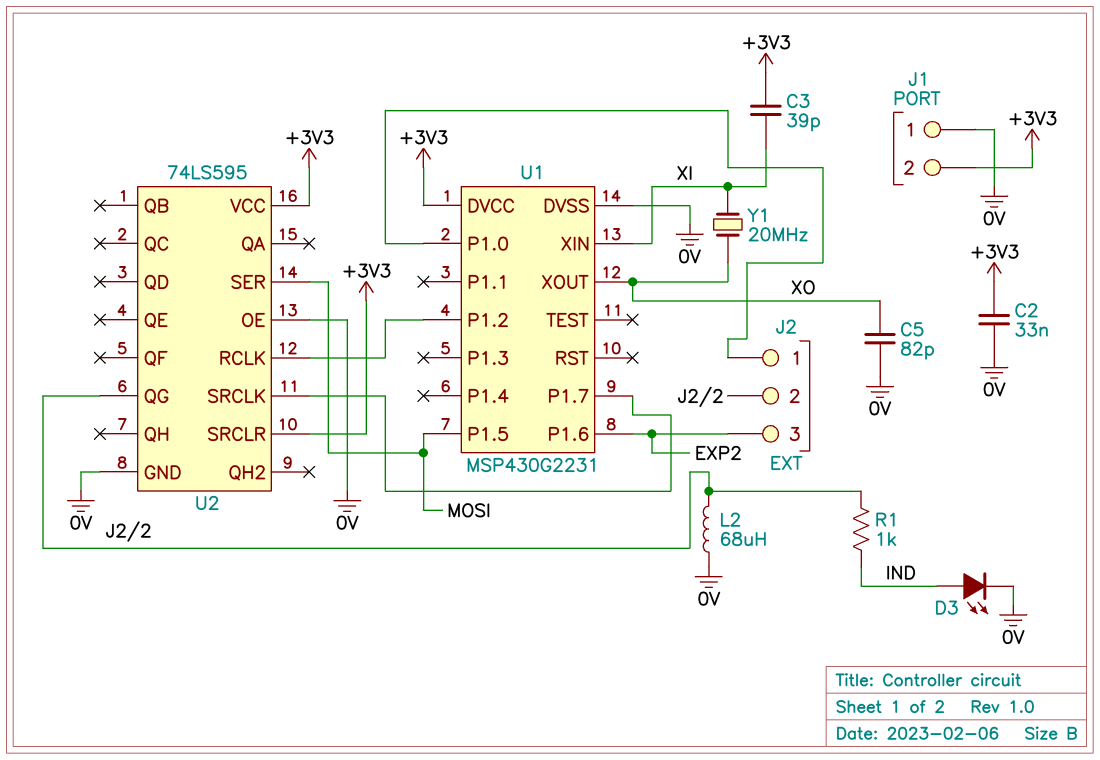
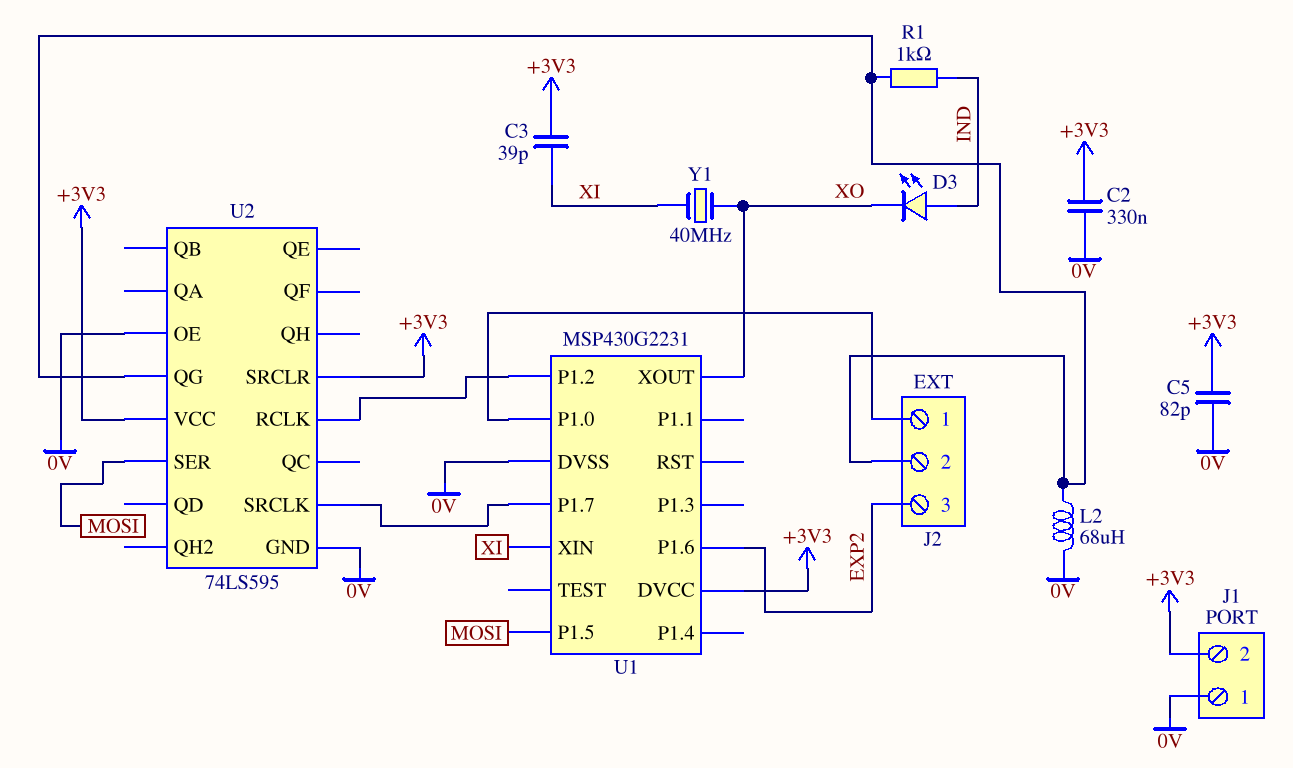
C2: 33nF (+3V3, 0V) -> 330nF (+3V3, 0V)
C5: 82pF (0V, XO) -> 82pF (+3V3, 0V)
D3: LED (A IND, K 0V) -> LED (A IND, K XO)
Y1: 20MHz (XI, XO) -> 40MHz (XI, XO)

